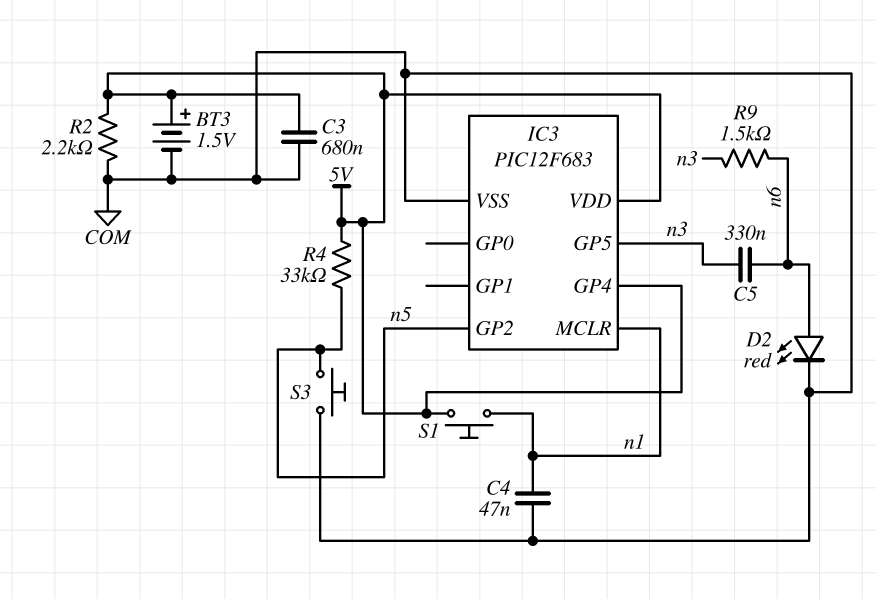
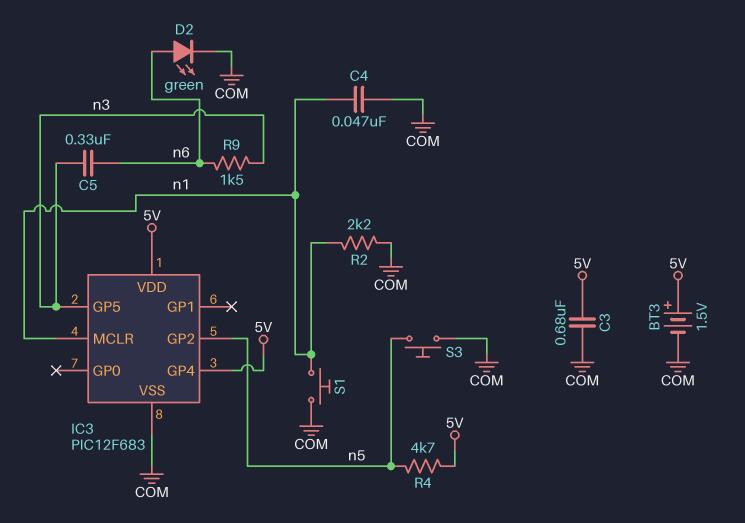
D2: LED red (A n6, K COM) -> LED green (A n6, K COM)
R2: 2.2k (5V, COM) -> 2.2k (COM, n1)
R4: 33k (5V, n5) -> 4.7k (5V, n5)
S1: button (5V, n1) -> button (COM, n1)

